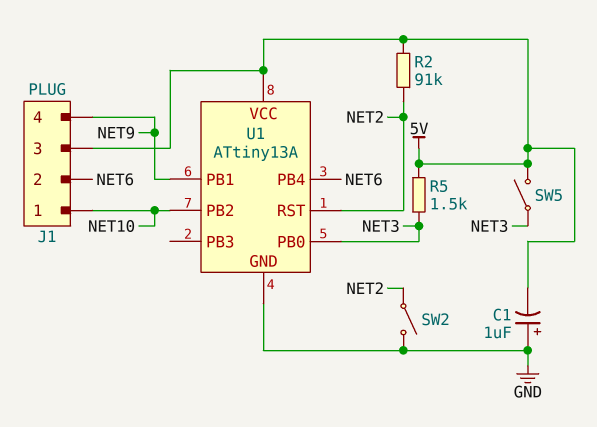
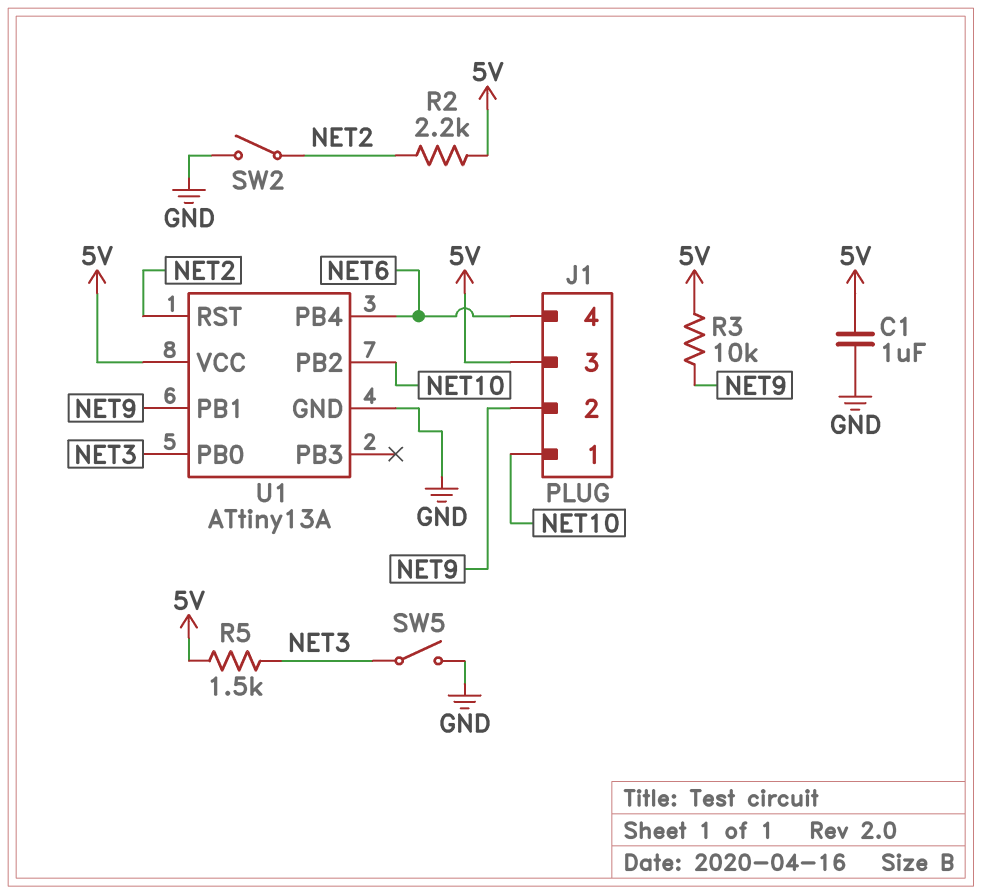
C1: 1uF (plus GND, minus 5V) -> 1uF (5V, GND)
J1 pin 2: NET6 -> NET9
J1 pin 4: NET9 -> NET6
R2: 91k (5V, NET2) -> 2.2k (5V, NET2)
R3: none -> 10k (5V, NET9)
SW5: switch (5V, NET3) -> switch (GND, NET3)

